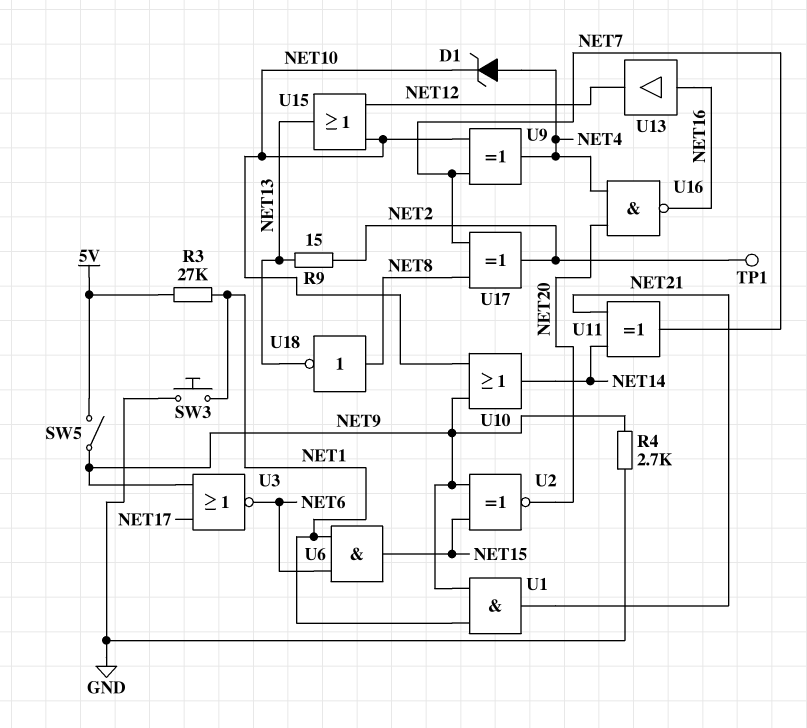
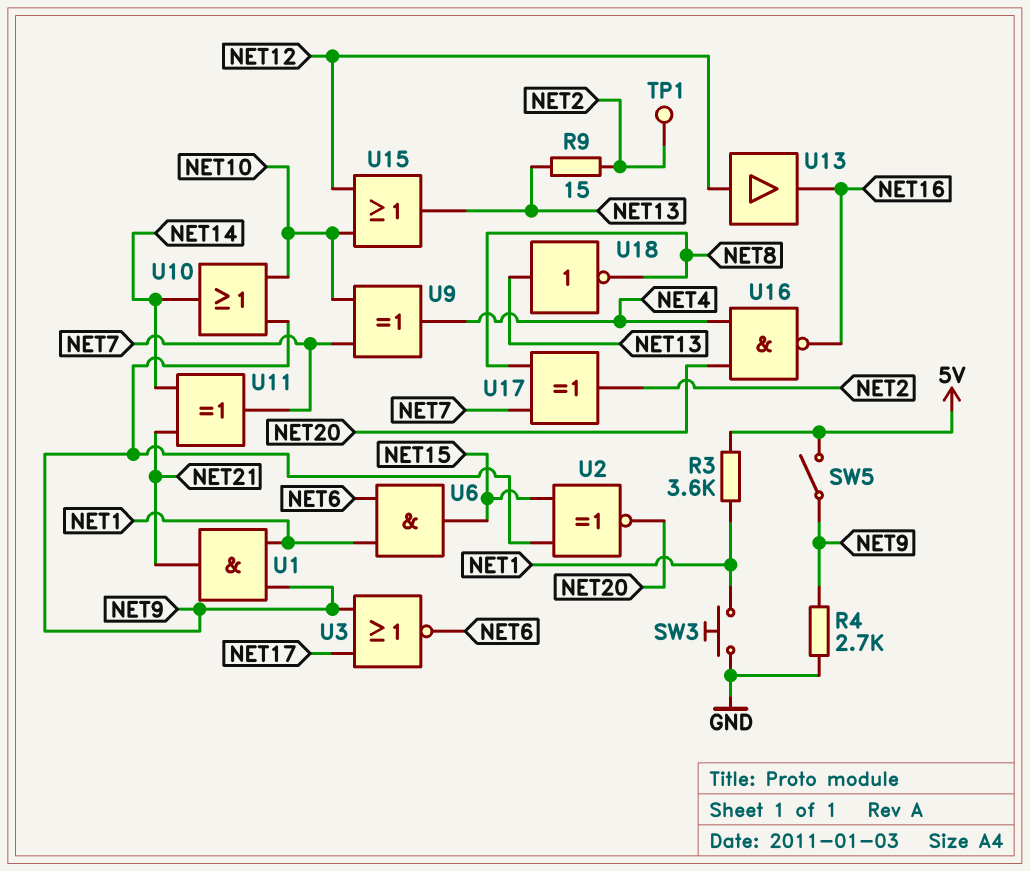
D1: zener (A NET4, K NET10) -> none
R3: 27k (5V, NET1) -> 3.6k (5V, NET1)
U13: buffer (in NET16, out NET12) -> buffer (in NET12, out NET16)
U18: NOT (in NET8, out NET13) -> NOT (in NET13, out NET8)

